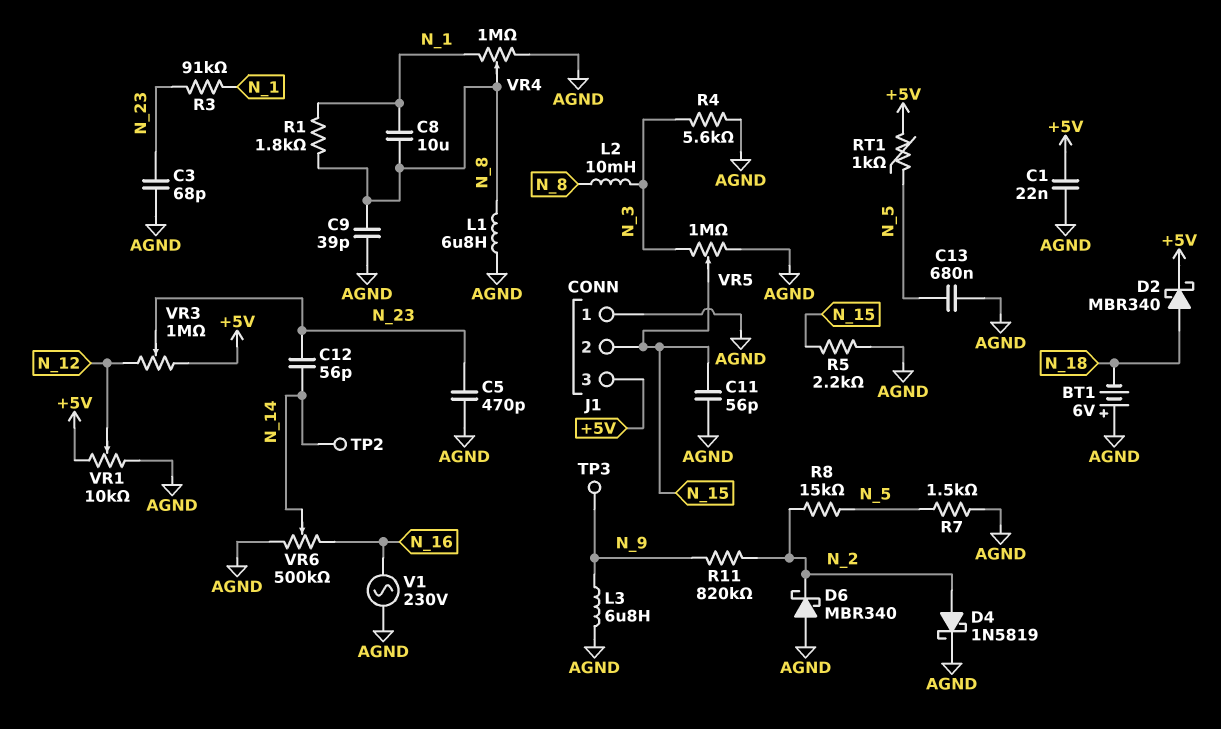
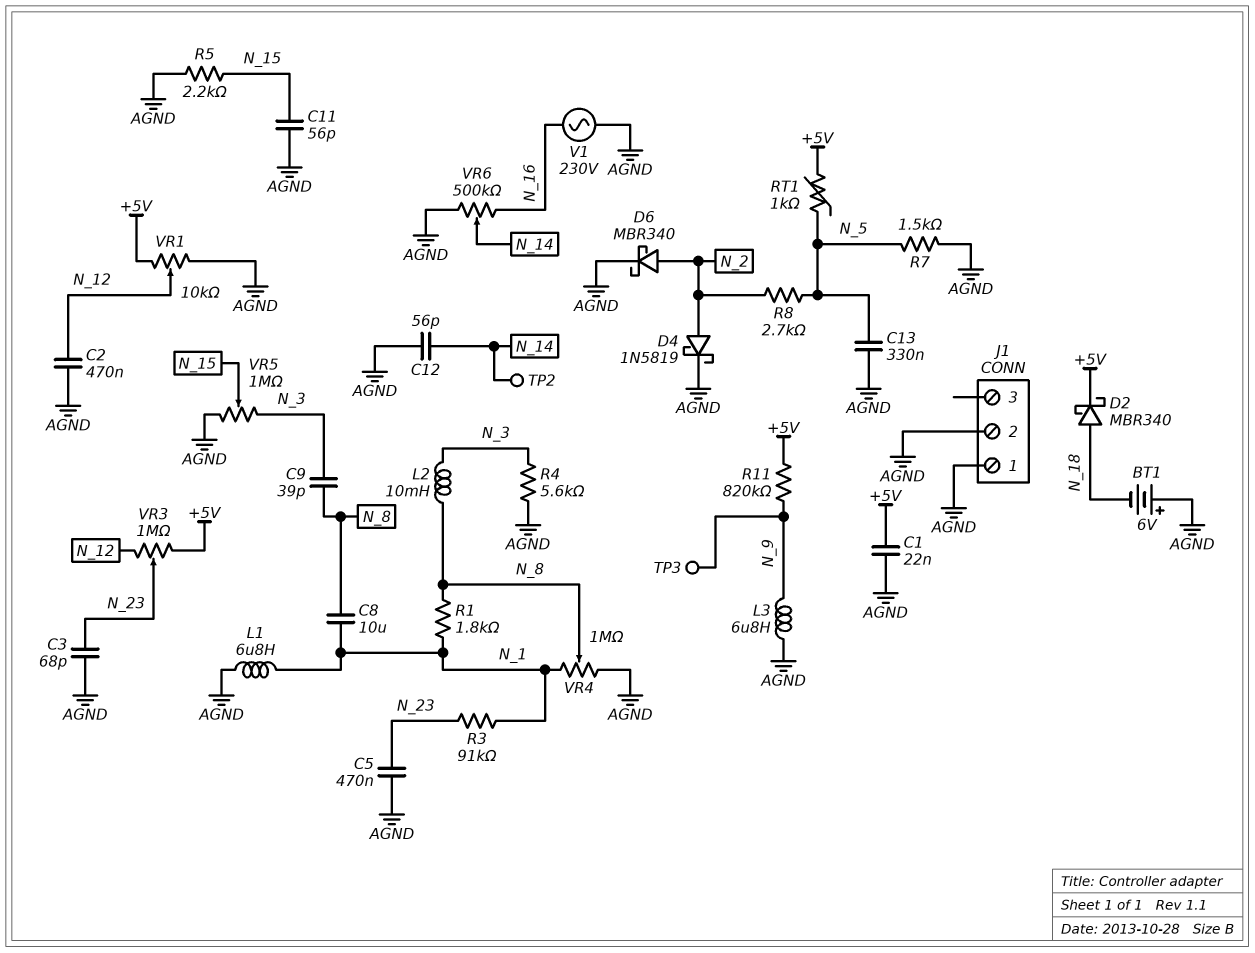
C2: none -> 470nF (AGND, N_12)
C5: 470pF (AGND, N_23) -> 470nF (AGND, N_23)
C9: 39pF (AGND, N_8) -> 39pF (N_3, N_8)
C12: 56pF (N_14, N_23) -> 56pF (AGND, N_14)
C13: 680nF (AGND, N_5) -> 330nF (AGND, N_5)
D6: schottky MBR340 (A AGND, K N_2) -> schottky MBR340 (A N_2, K AGND)
J1 pin 2: N_15 -> AGND
J1 pin 3: +5V -> none
L1: 6.8uH (AGND, N_8) -> 6.8uH (AGND, N_1)
R8: 15k (N_2, N_5) -> 2.7k (N_2, N_5)
R11: 820k (N_2, N_9) -> 820k (+5V, N_9)

